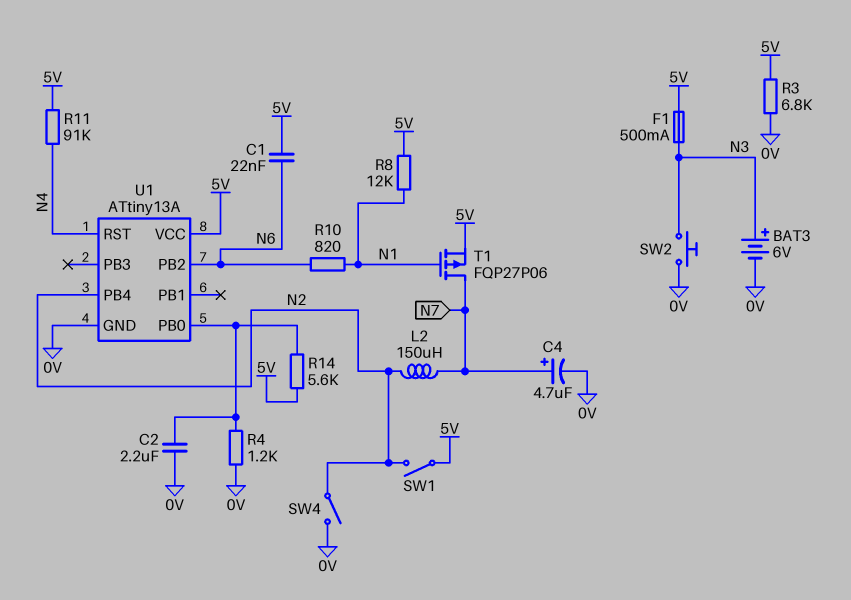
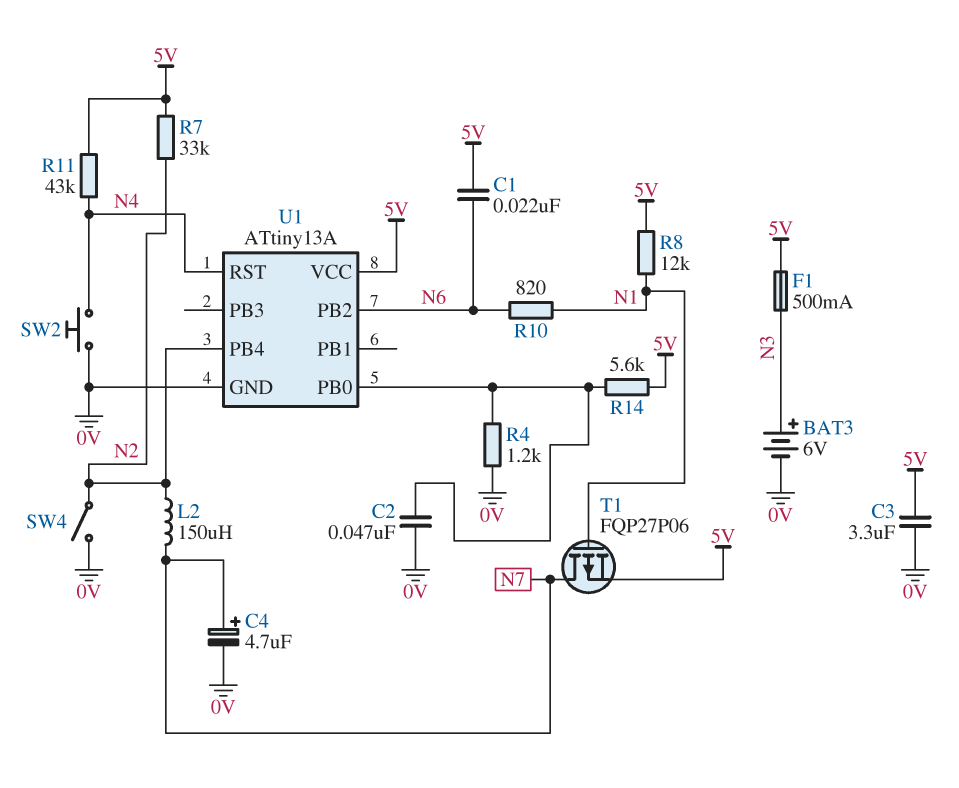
C2: 2.2uF (0V, U1/PB0) -> 47nF (0V, U1/PB0)
C3: none -> 3.3uF (0V, 5V)
R3: 6.8k (0V, 5V) -> none
R7: none -> 33k (5V, N2)
R11: 91k (5V, N4) -> 43k (5V, N4)
SW1: switch (5V, N2) -> none
SW2: button (0V, N3) -> button (0V, N4)

